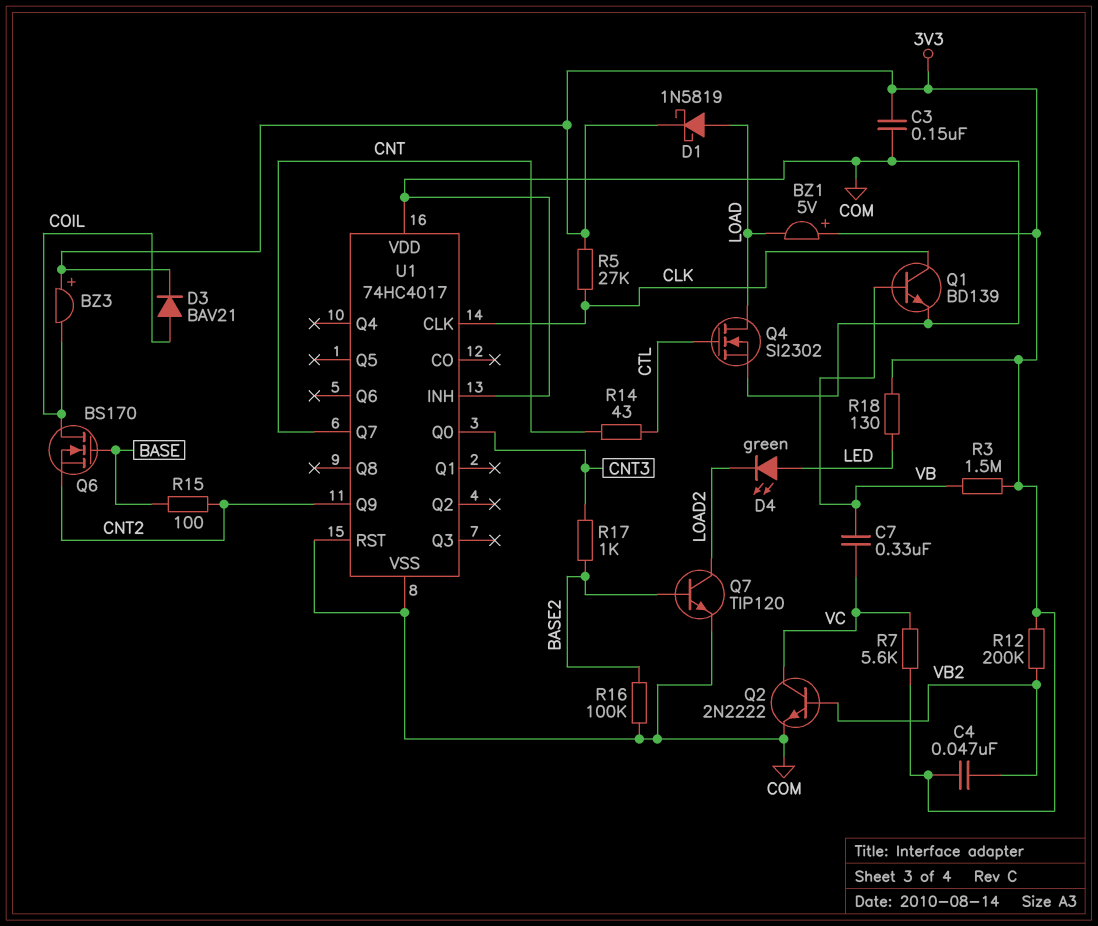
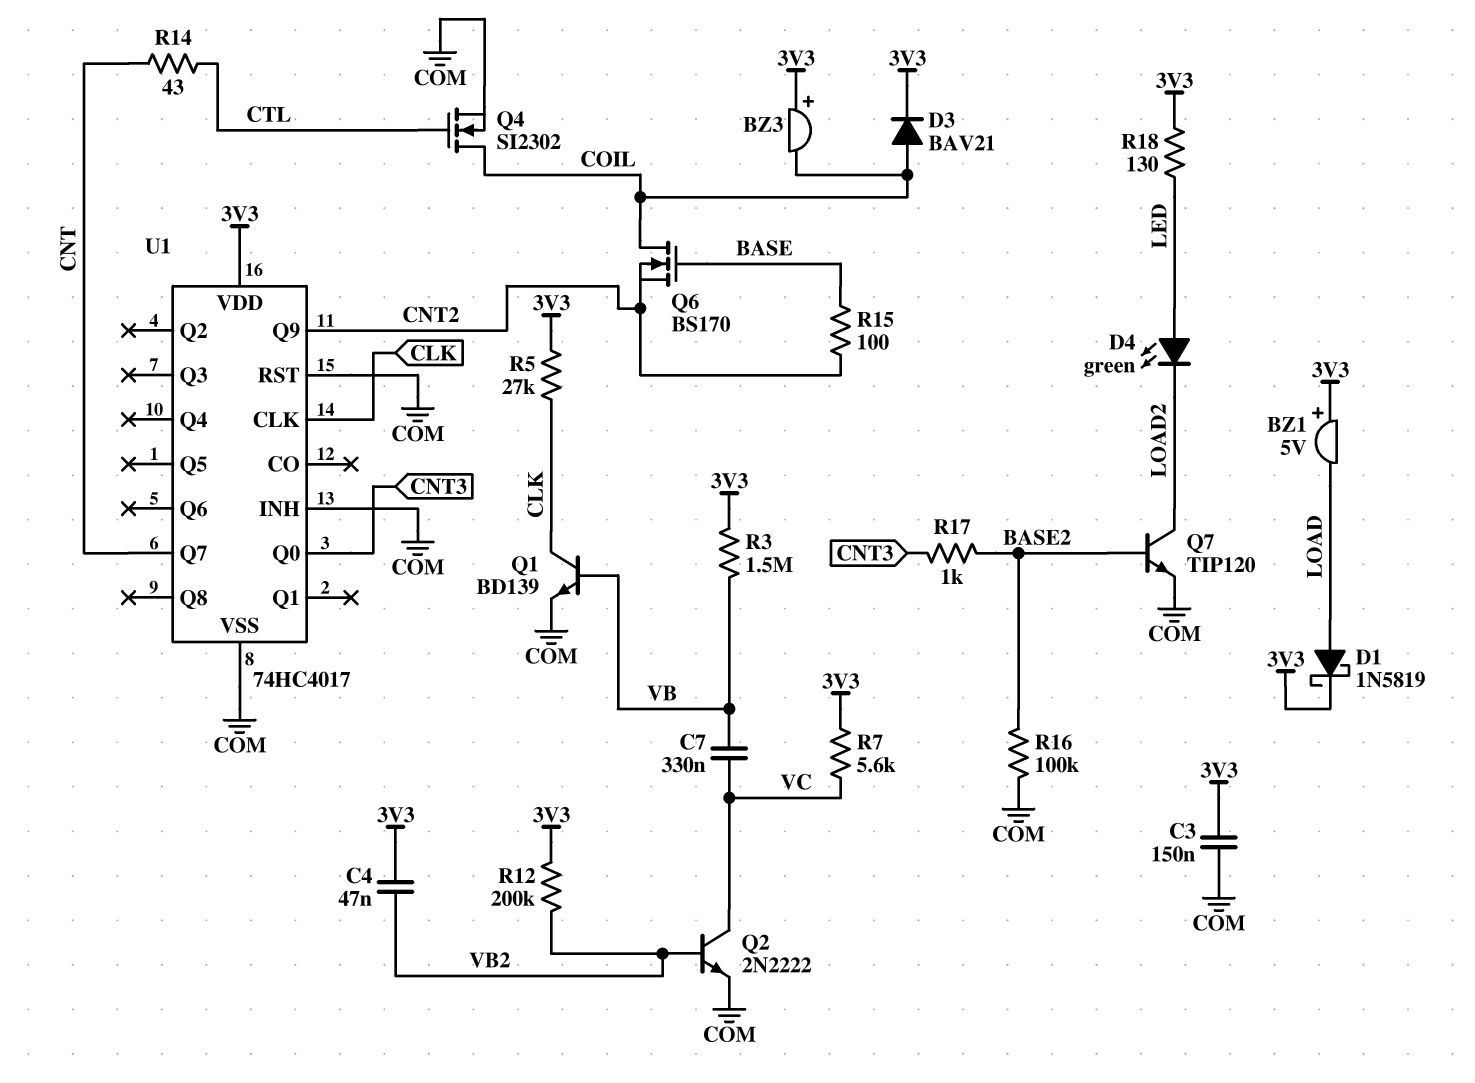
Q4: NMOS SI2302 (G CTL, D LOAD, S COM) -> NMOS SI2302 (G CTL, D COIL, S COM)
U1 pin VDD: COM -> 3V3

